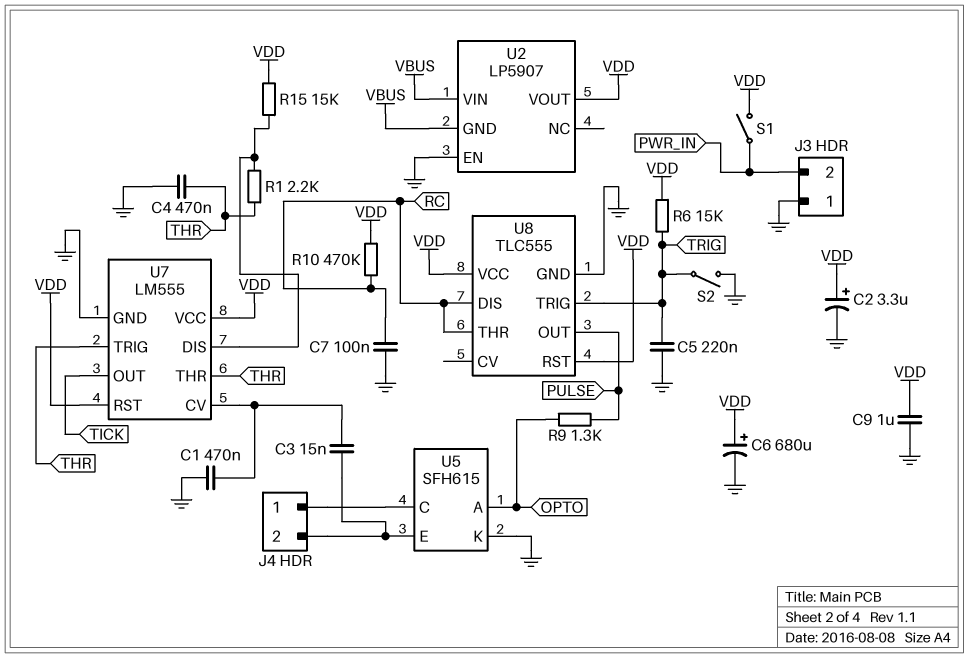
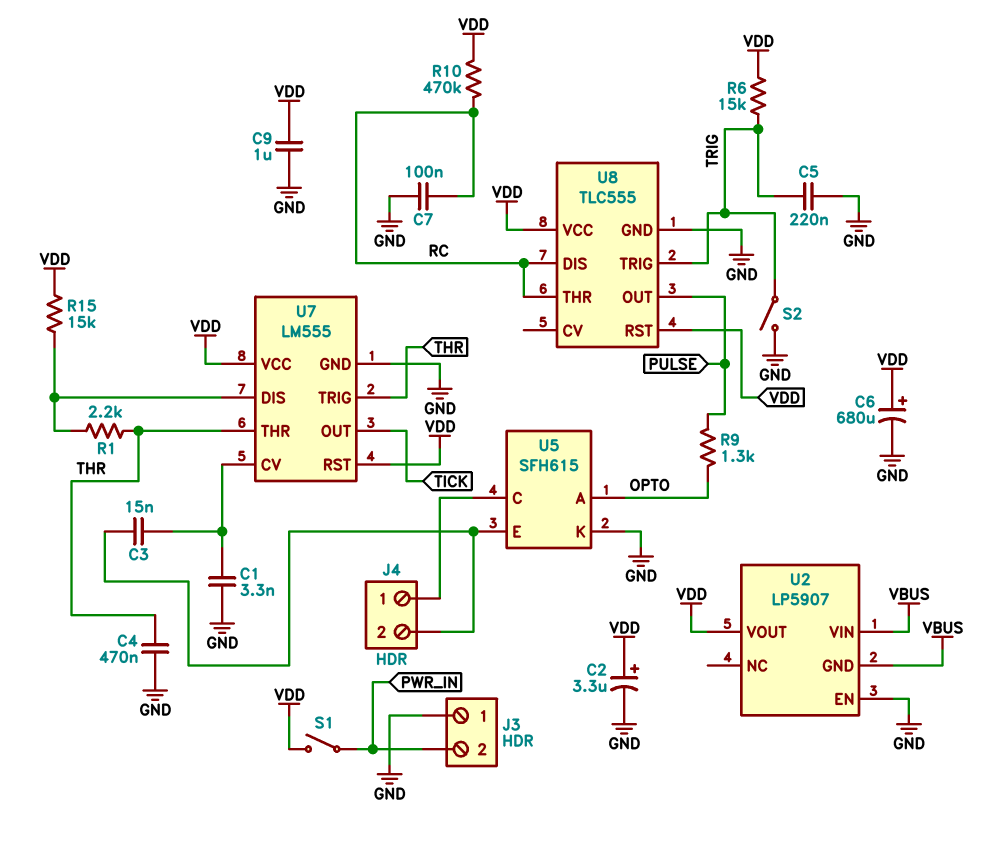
C1: 470nF (GND, U7/CV) -> 3.3nF (GND, U7/CV)

